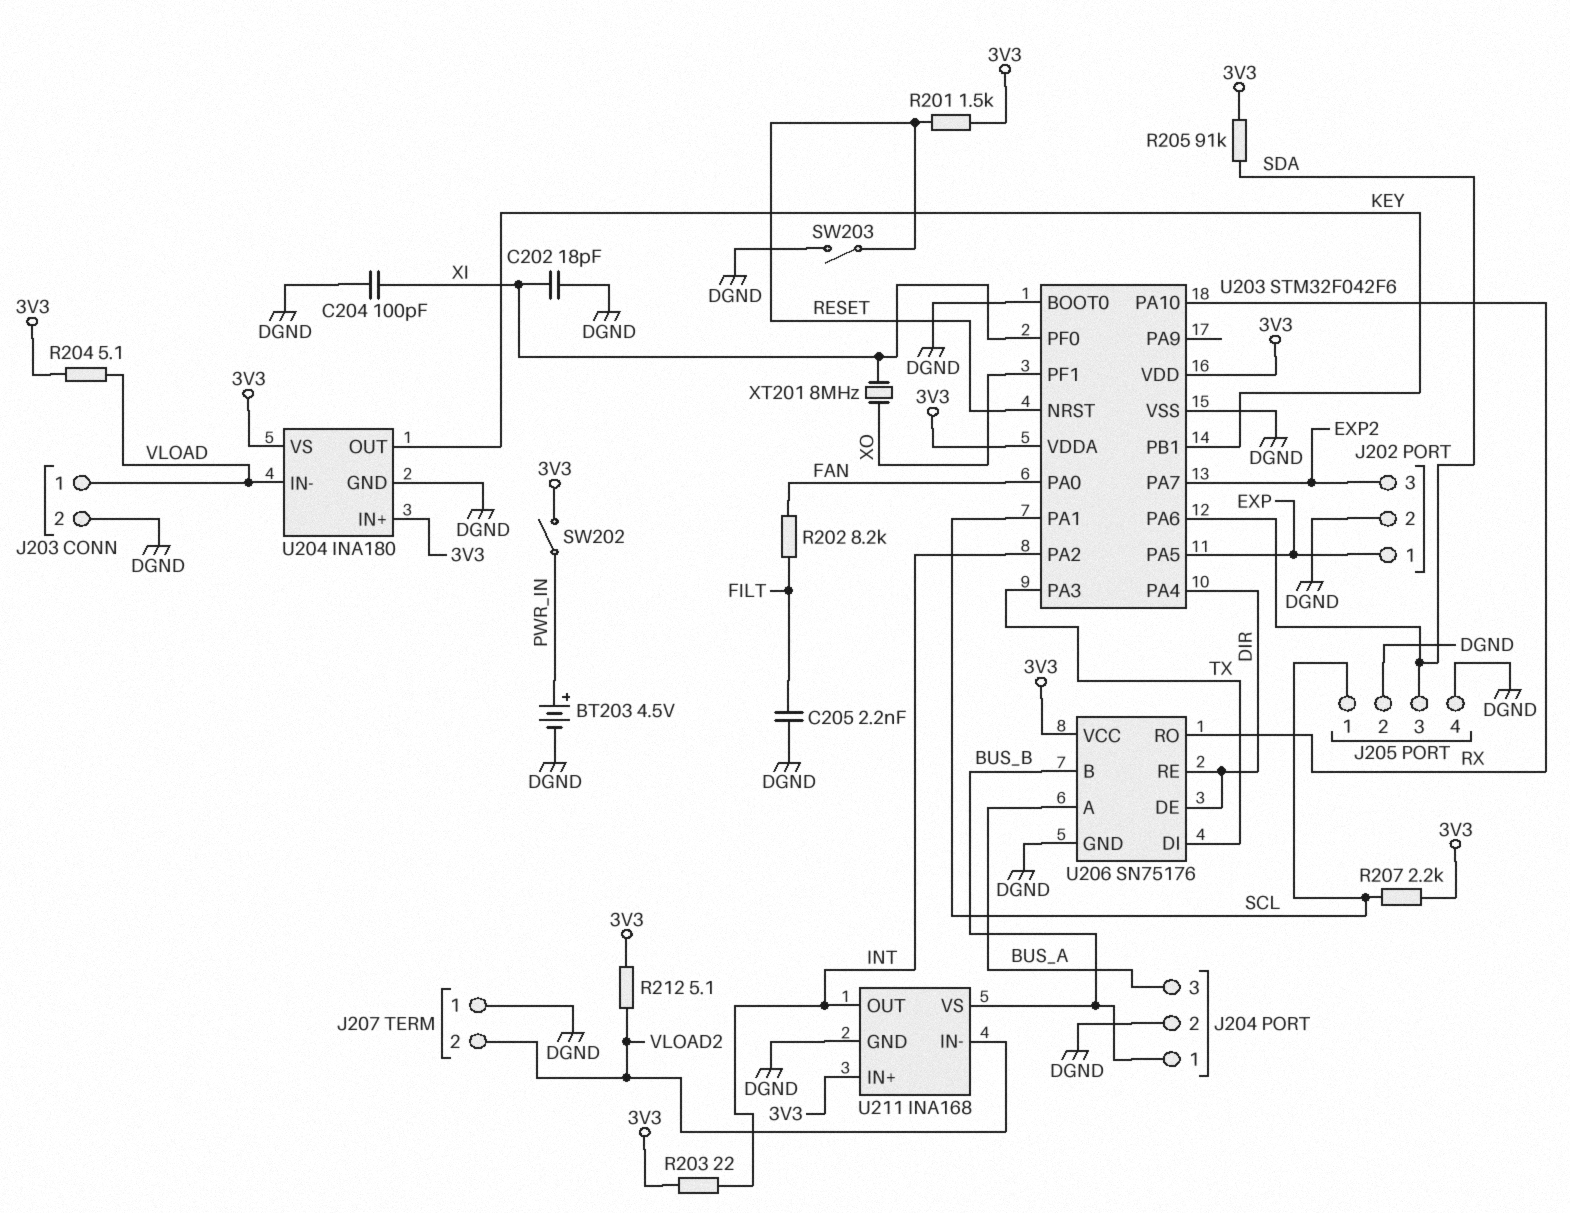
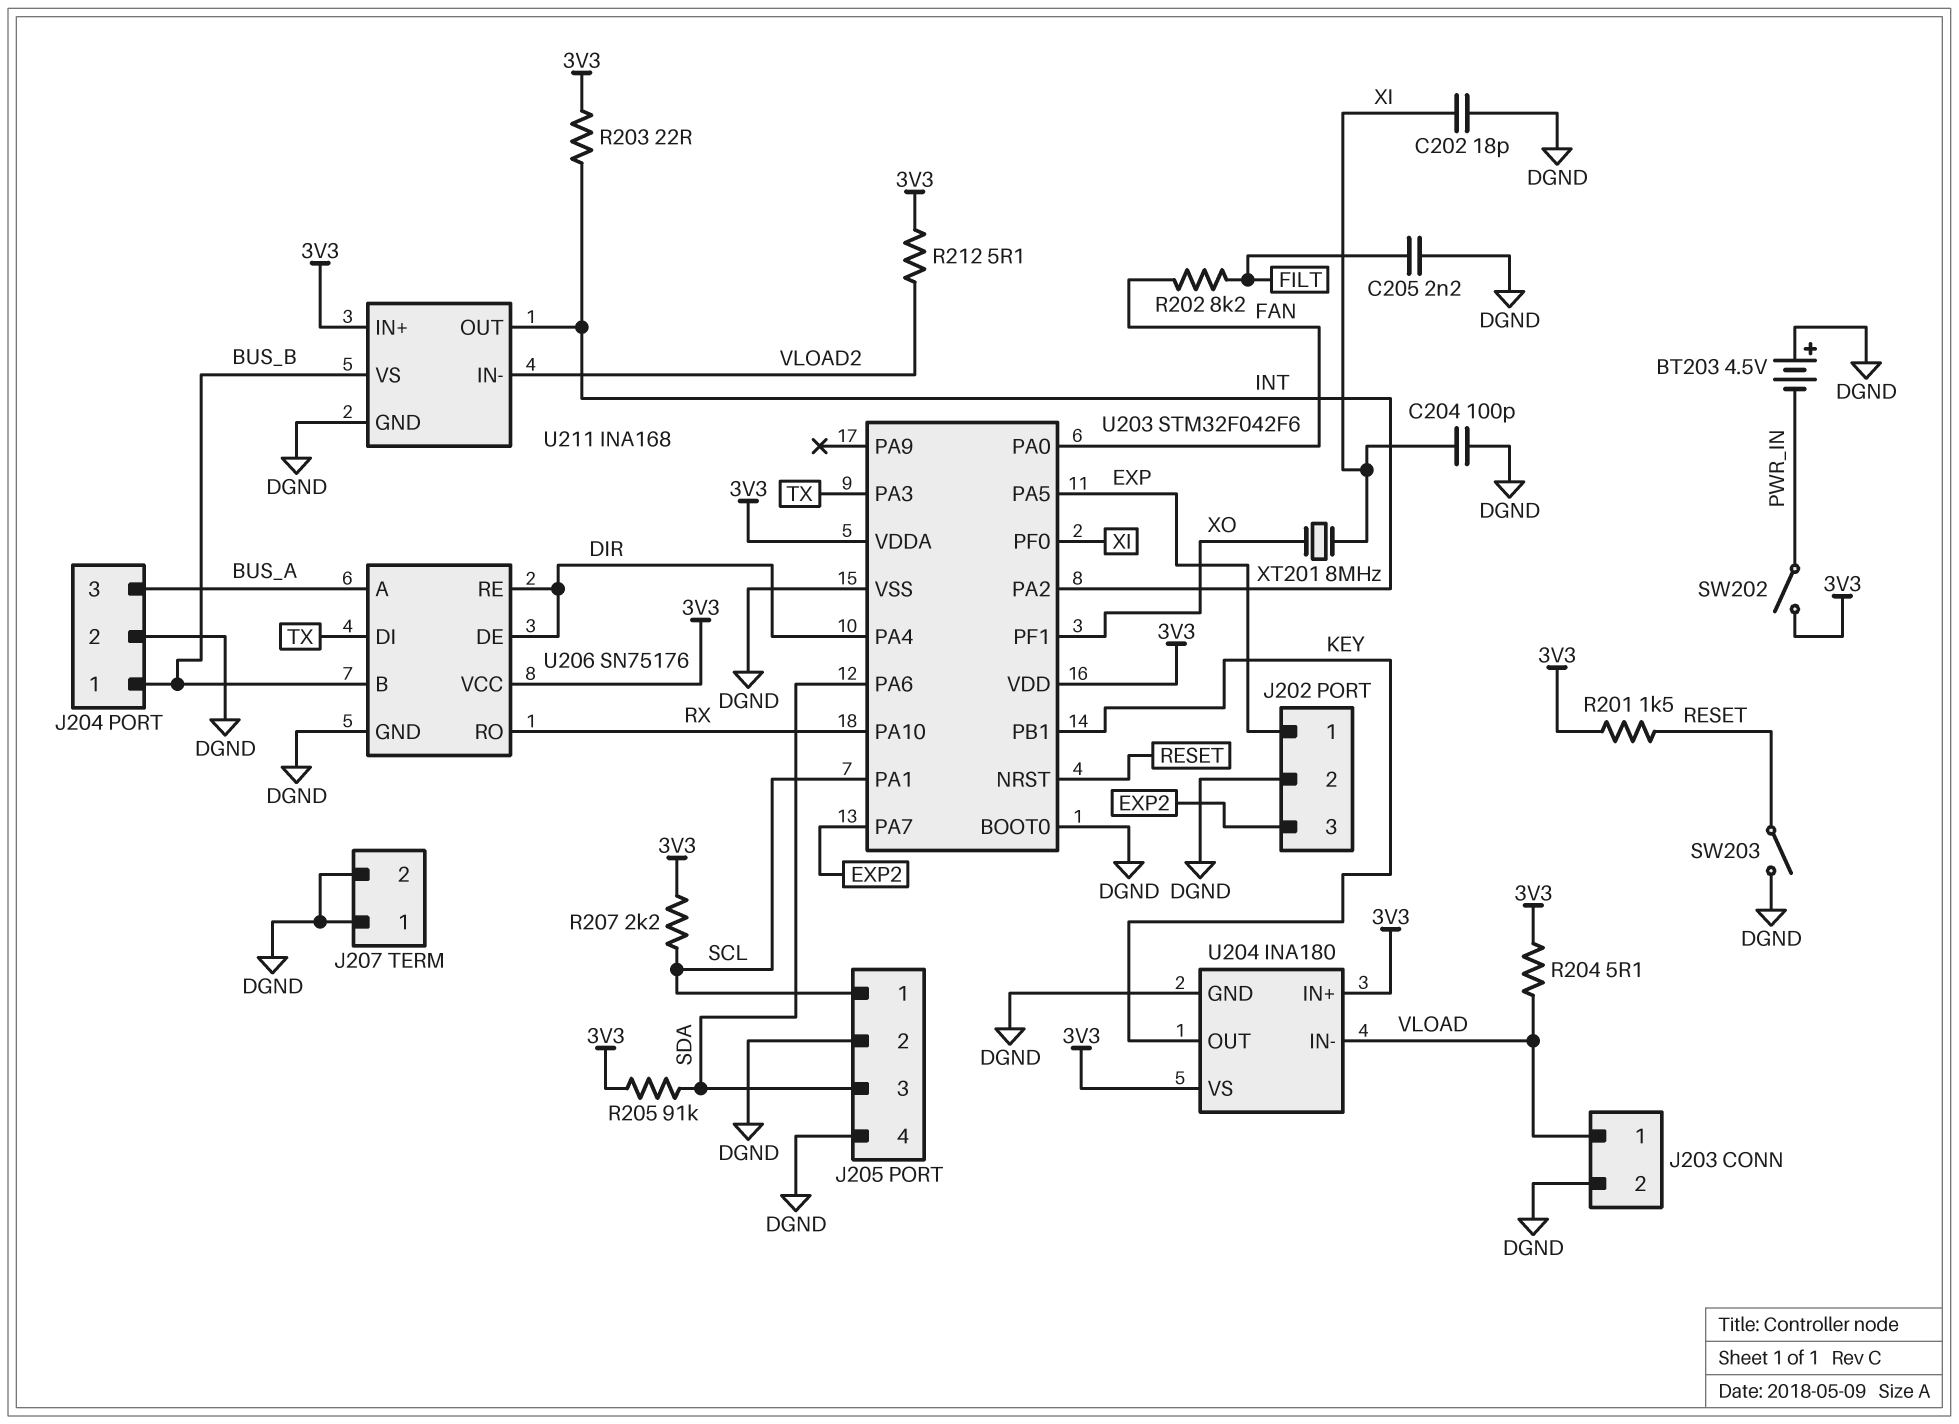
BT203: 4.5V (plus PWR_IN, minus DGND) -> 4.5V (plus DGND, minus PWR_IN)
J207 pin 2: VLOAD2 -> DGND

